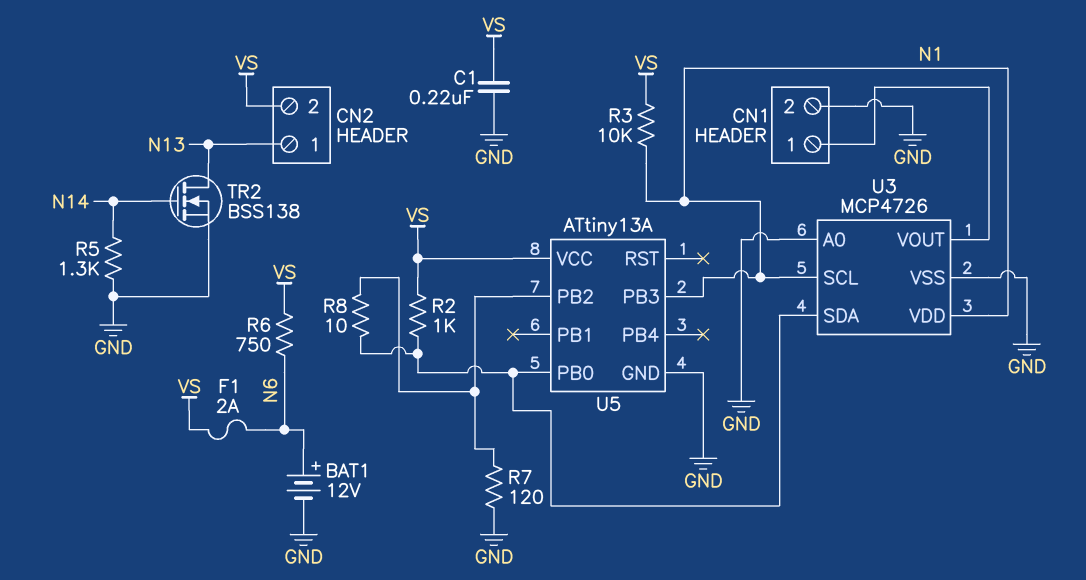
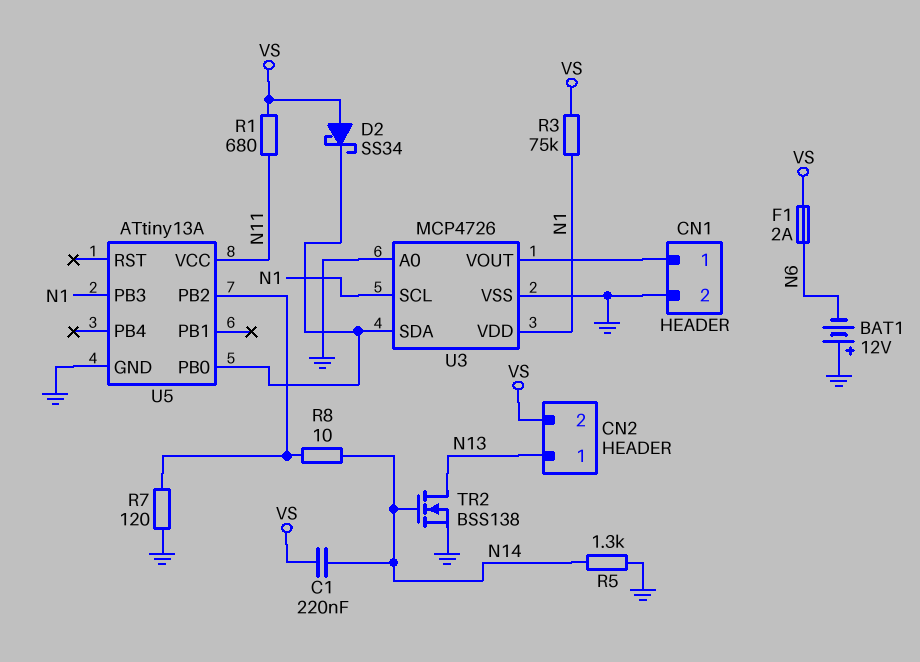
BAT1: 12V (plus N6, minus GND) -> 12V (plus GND, minus N6)
C1: 220nF (GND, VS) -> 220nF (N14, VS)
D2: none -> schottky SS34 (A VS, K U3/SDA)
R1: none -> 680 (N11, VS)
R2: 1k (U3/SDA, VS) -> none
R3: 10k (N1, VS) -> 75k (N1, VS)
R6: 750 (N6, VS) -> none
R8: 10 (U3/SDA, U5/PB2) -> 10 (N14, U5/PB2)
U5 pin VCC: VS -> N11

